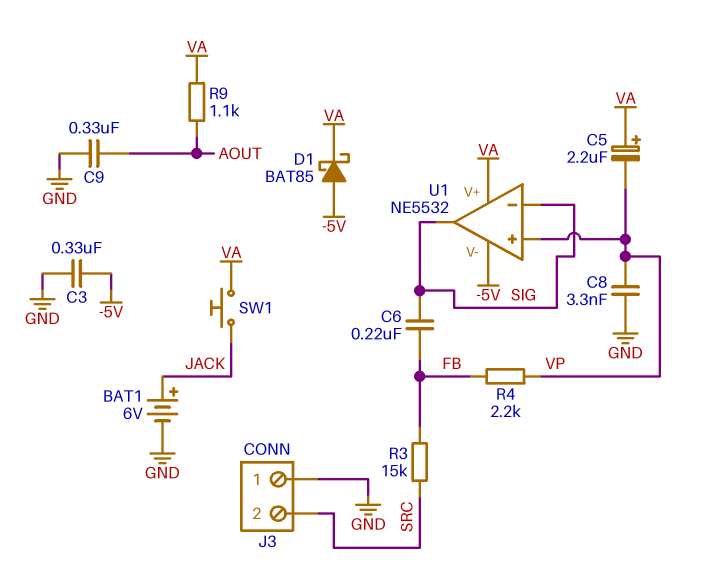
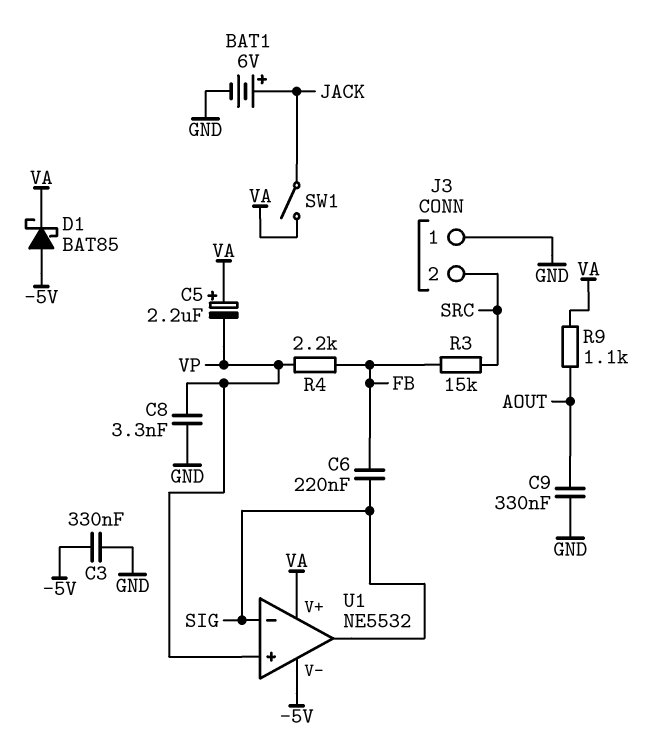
SW1: button (JACK, VA) -> switch (JACK, VA)

